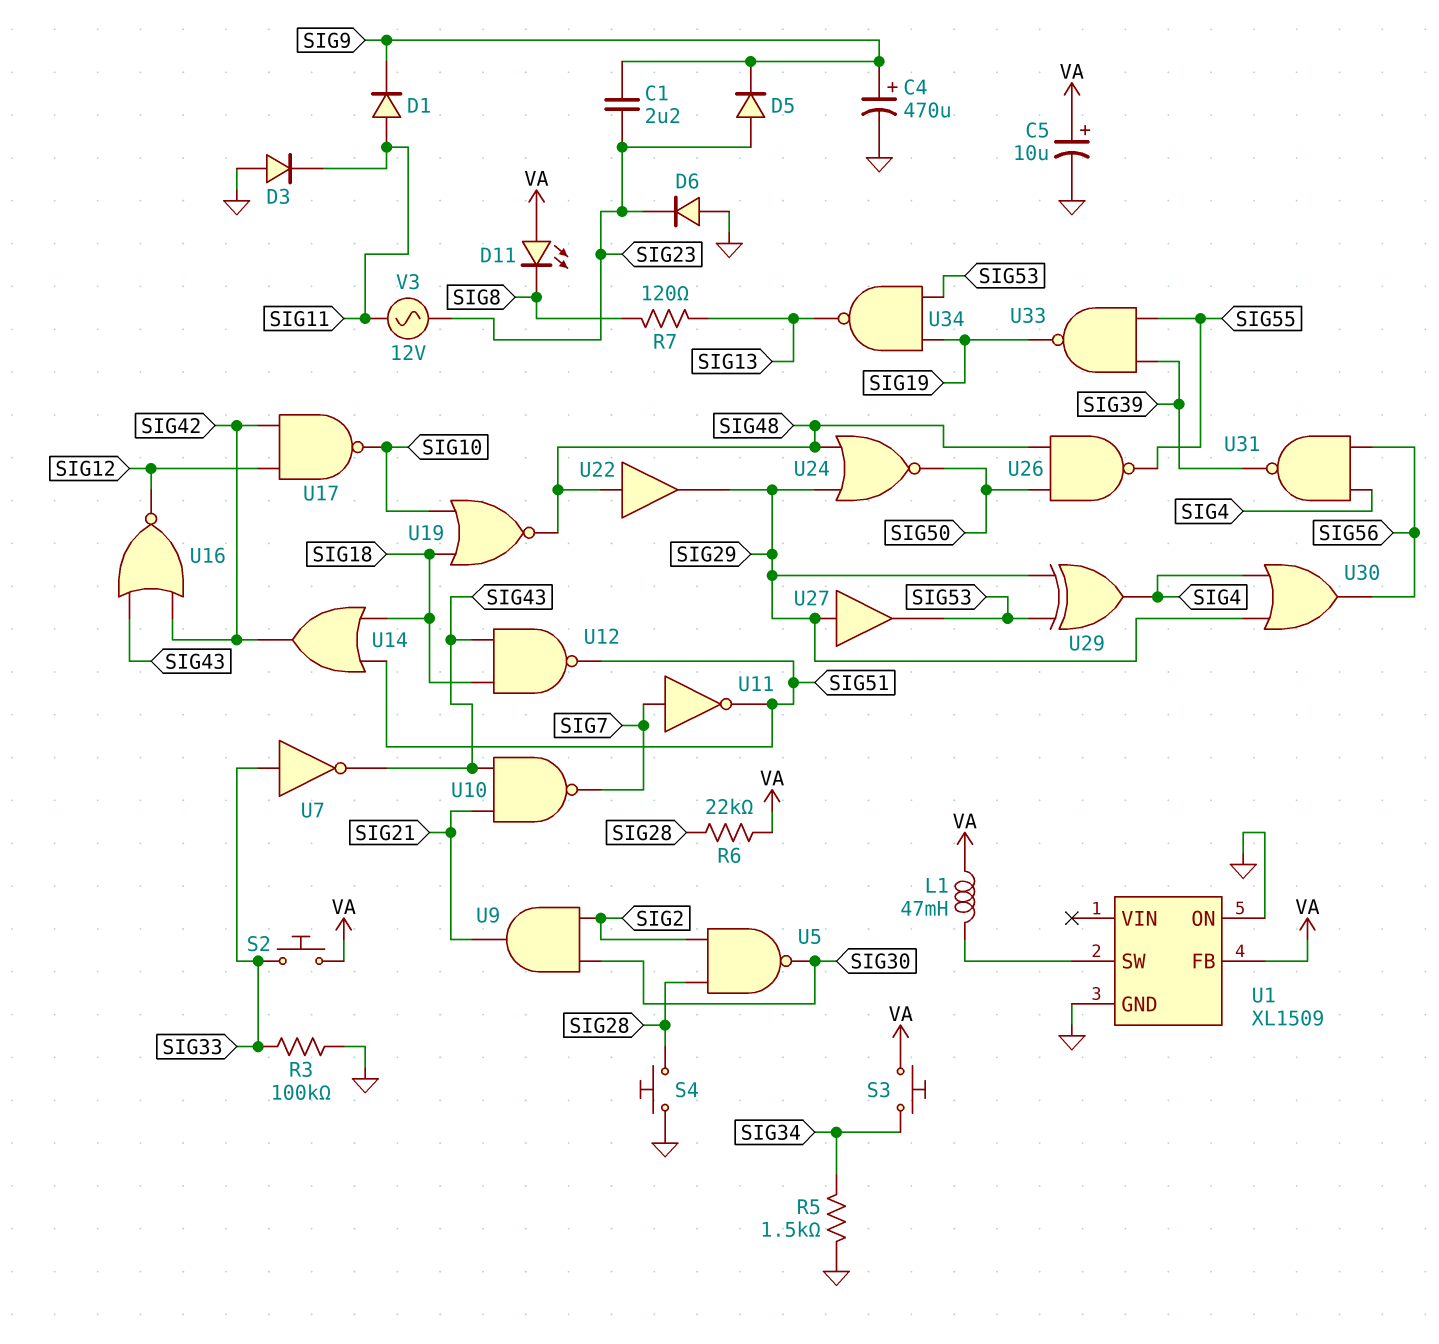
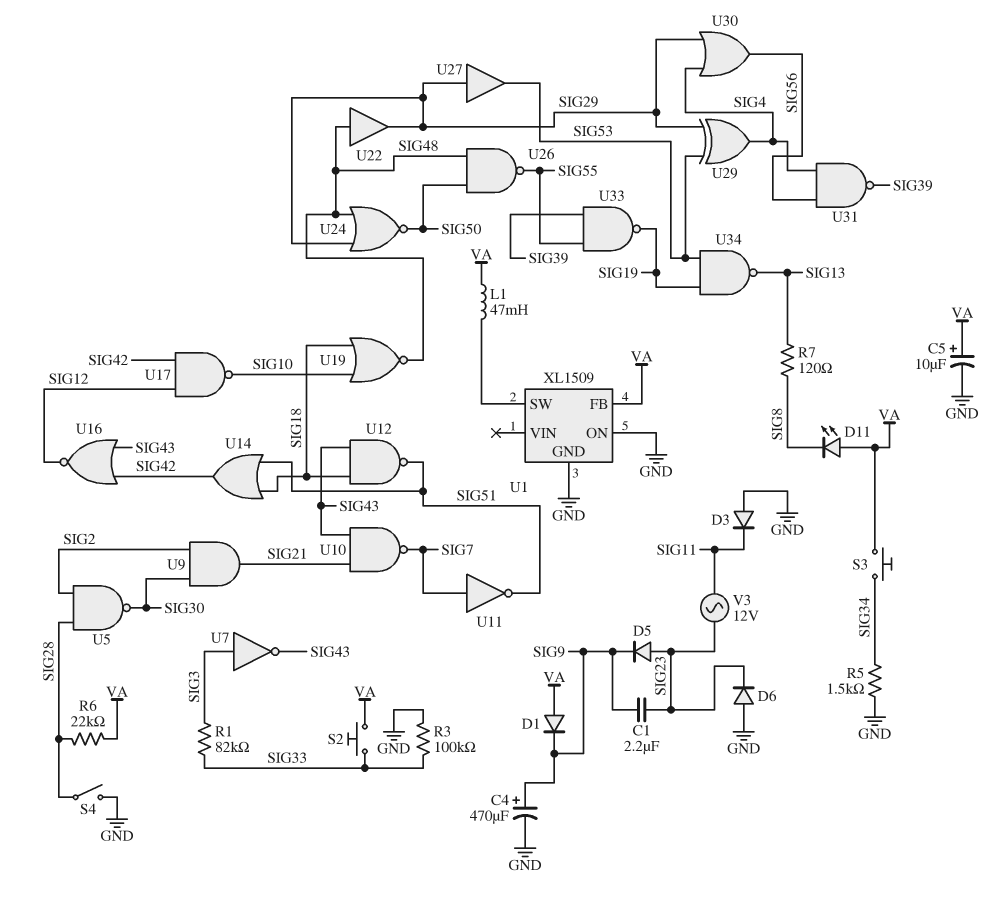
D1: diode (A SIG11, K SIG9) -> diode (A VA, K SIG9)
R1: none -> 82k (SIG3, SIG33)
S4: button (GND, SIG28) -> switch (GND, SIG28)
U7: NOT (in SIG33, out SIG43) -> NOT (in SIG3, out SIG43)

